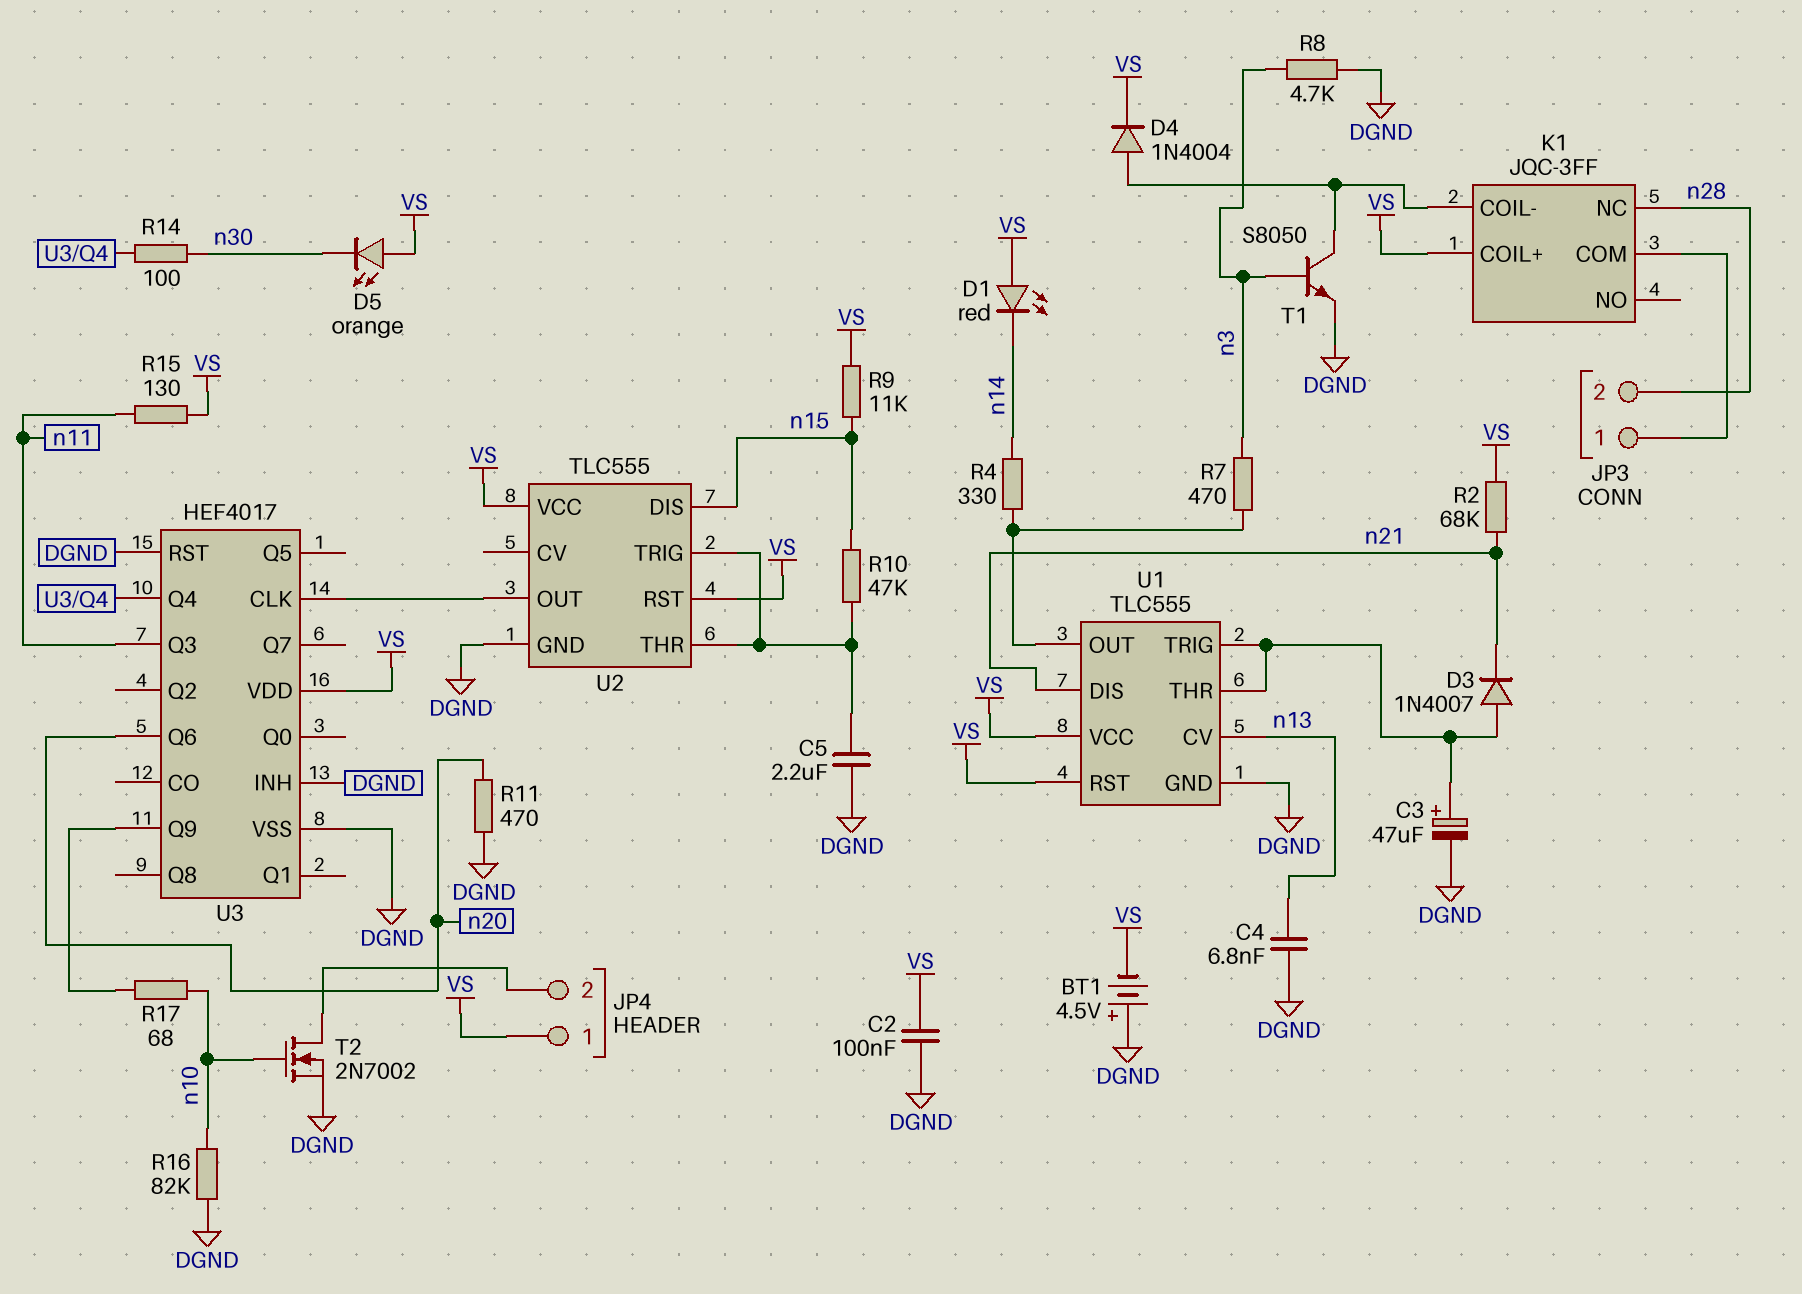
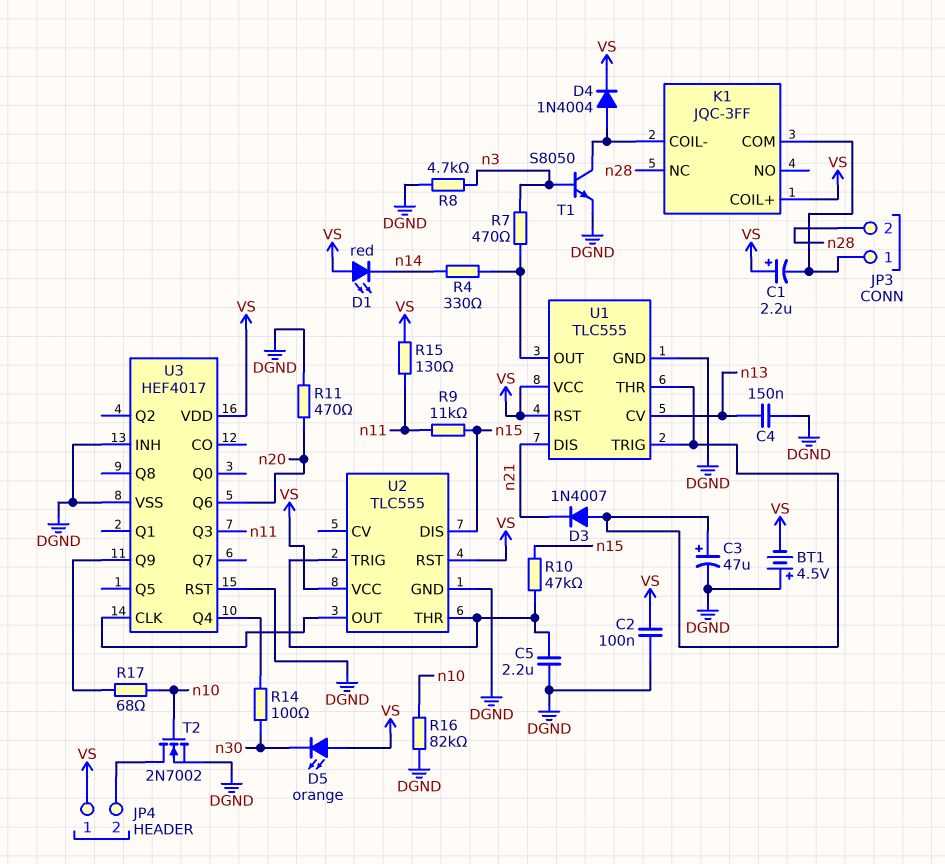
C1: none -> 2.2uF (plus VS, minus JP3/1)
C4: 6.8nF (DGND, n13) -> 150nF (DGND, n13)
R2: 68k (VS, n21) -> none
R9: 11k (VS, n15) -> 11k (n11, n15)

